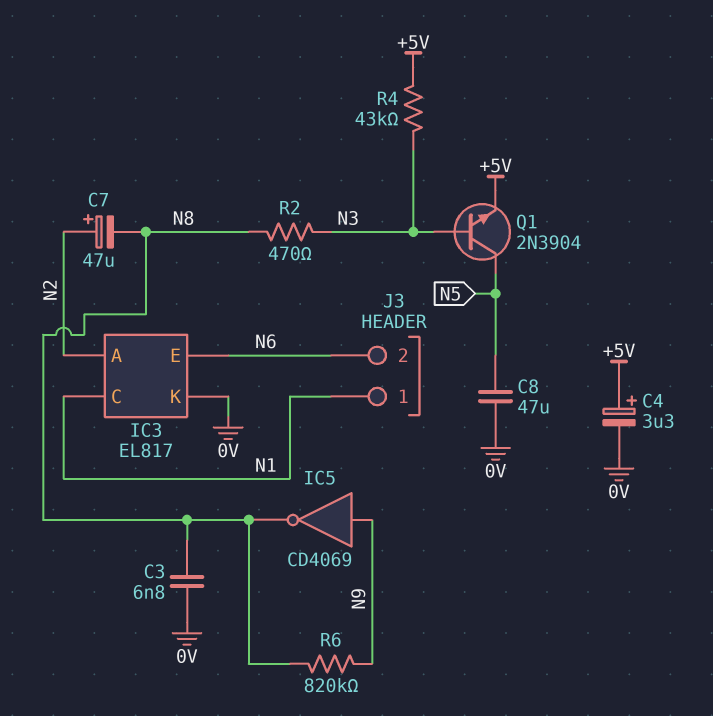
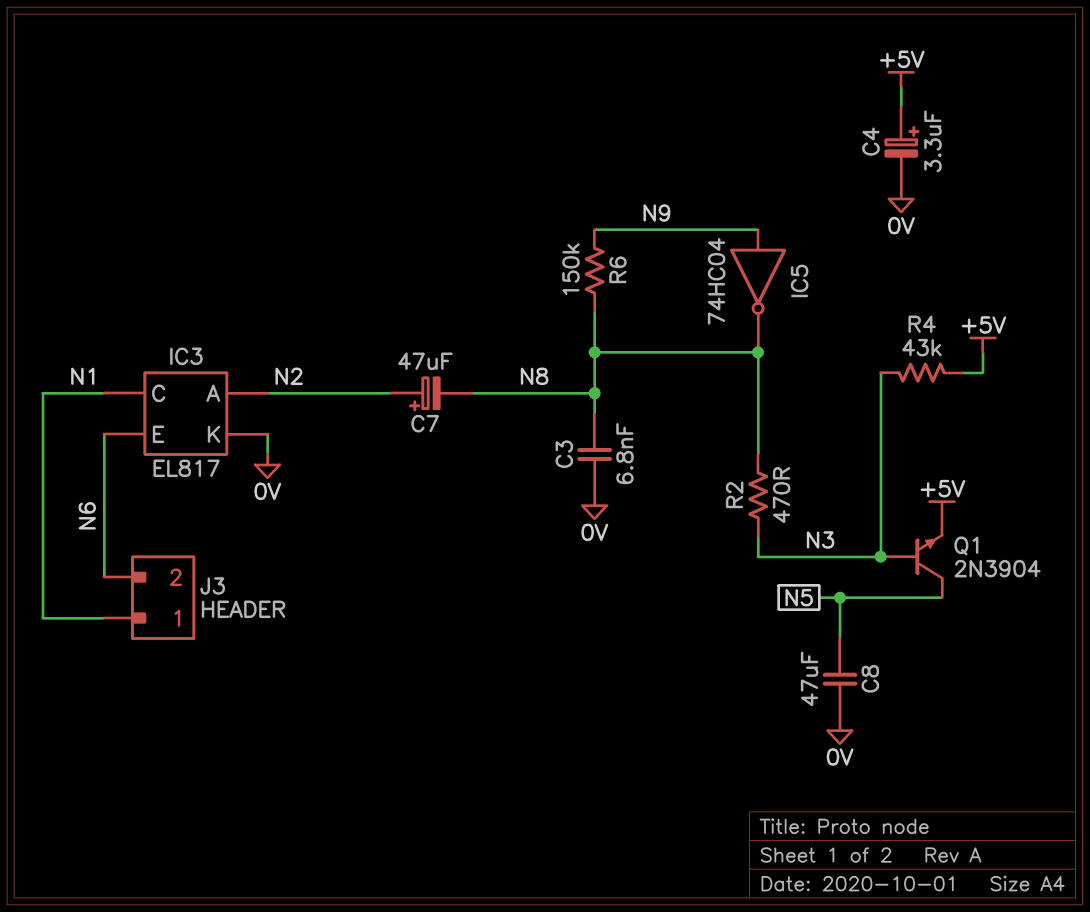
IC5: NOT CD4069 (in N9, out N8) -> NOT 74HC04 (in N9, out N8)
R6: 820k (N8, N9) -> 150k (N8, N9)

